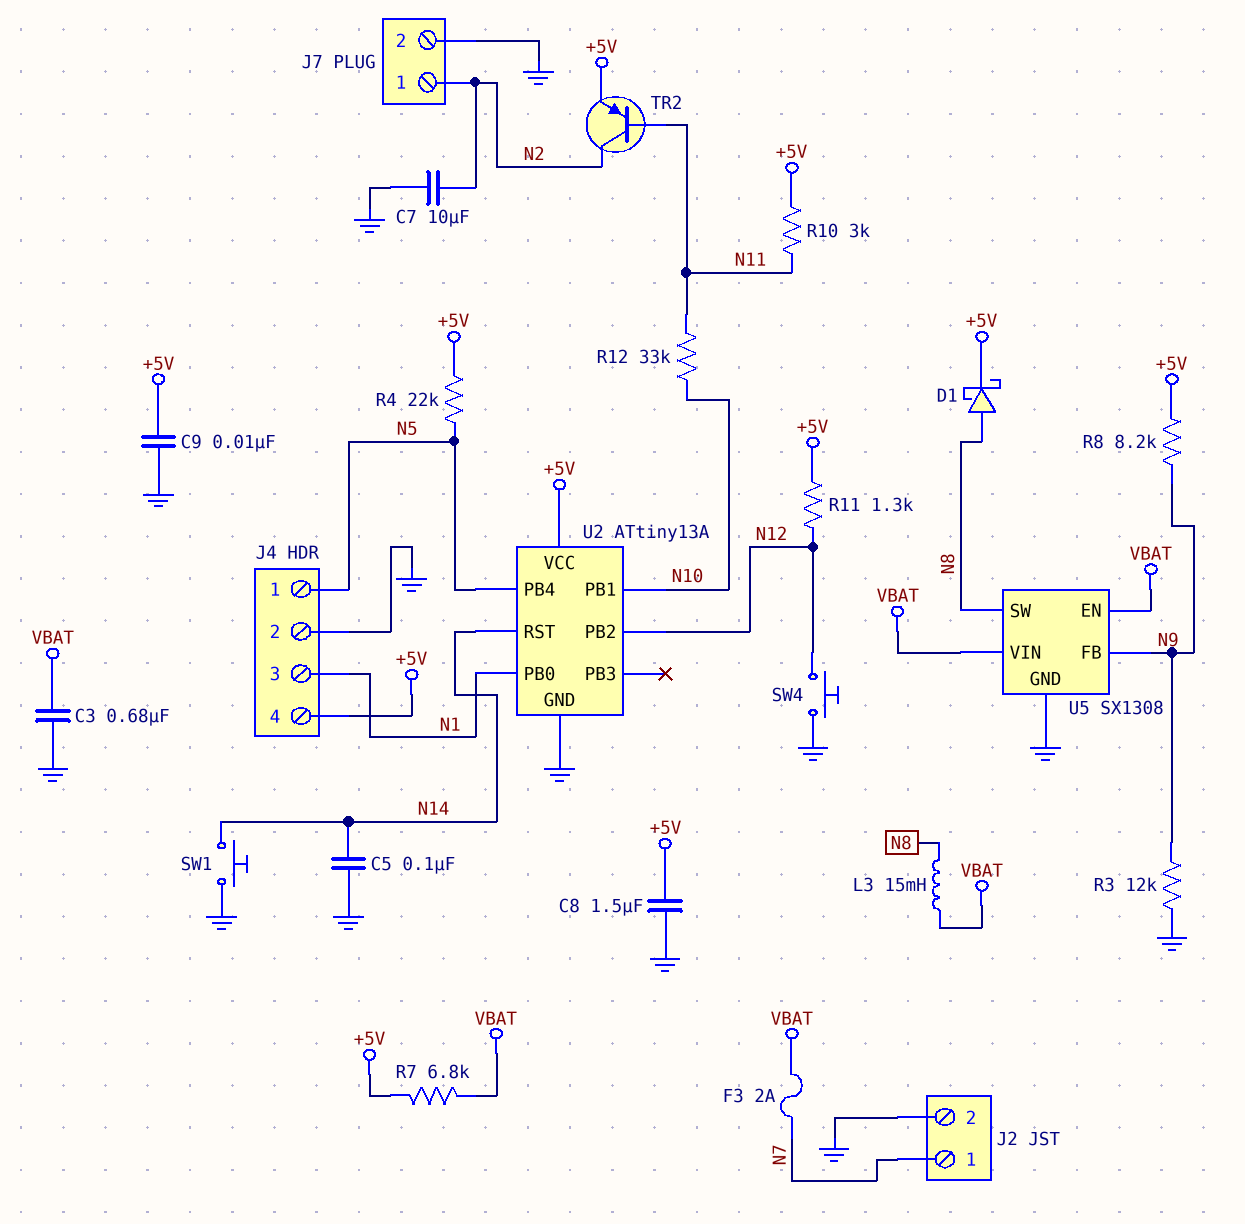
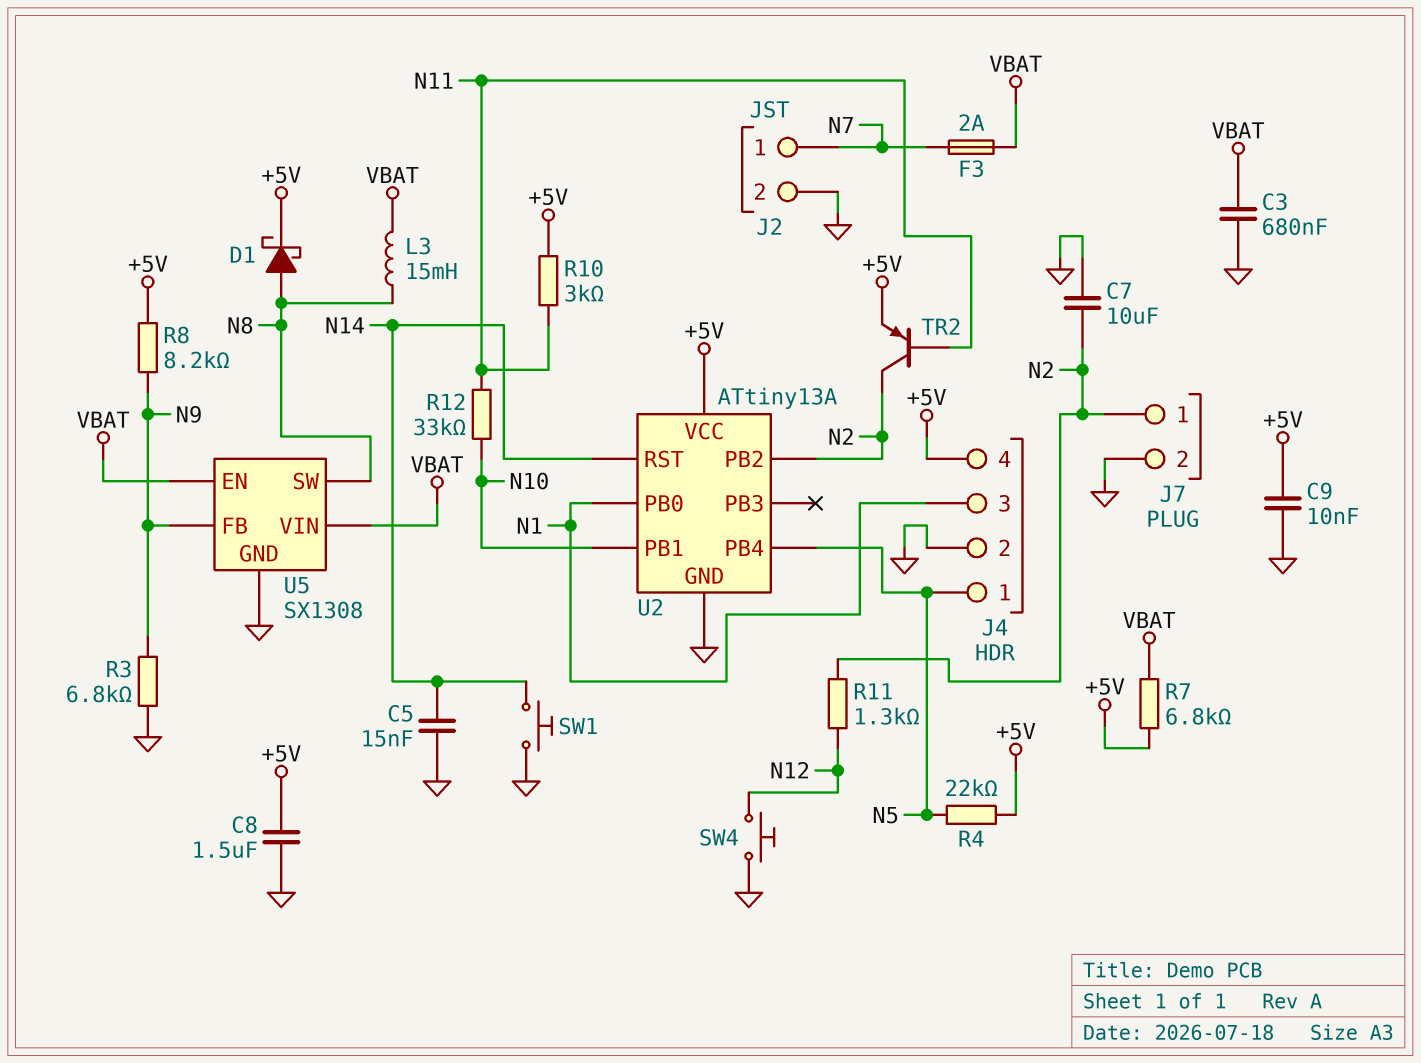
C5: 100nF (GND, N14) -> 15nF (GND, N14)
R3: 12k (GND, N9) -> 6.8k (GND, N9)
R11: 1.3k (+5V, N12) -> 1.3k (N2, N12)
U2 pin PB2: N12 -> N2

